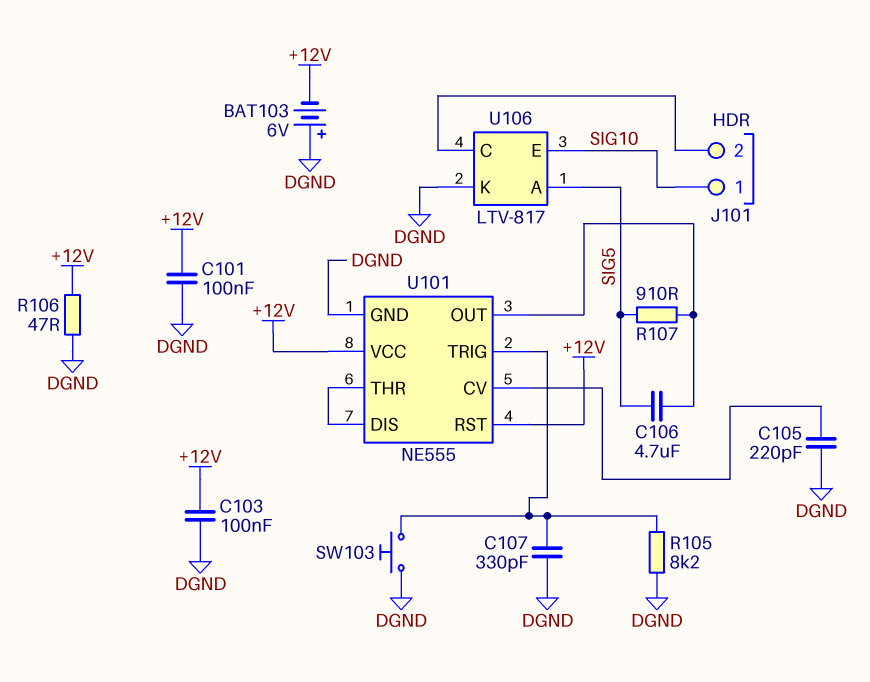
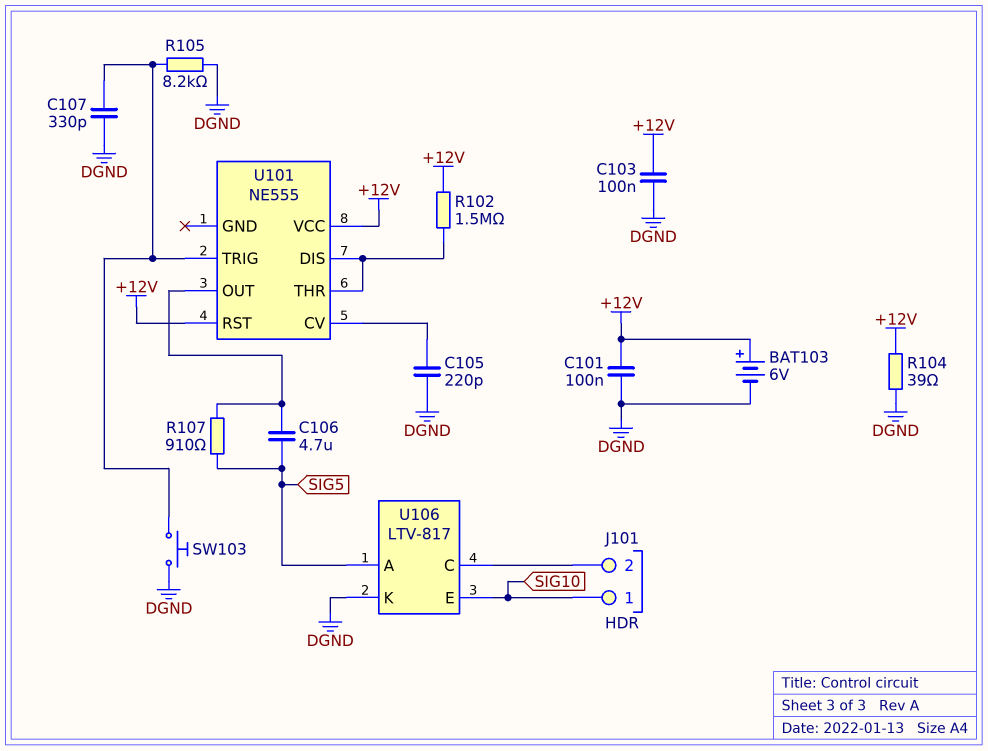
BAT103: 6V (plus DGND, minus +12V) -> 6V (plus +12V, minus DGND)
R102: none -> 1.5M (+12V, U101/DIS)
R104: none -> 39 (+12V, DGND)
R106: 47 (+12V, DGND) -> none
U101 pin GND: DGND -> none

